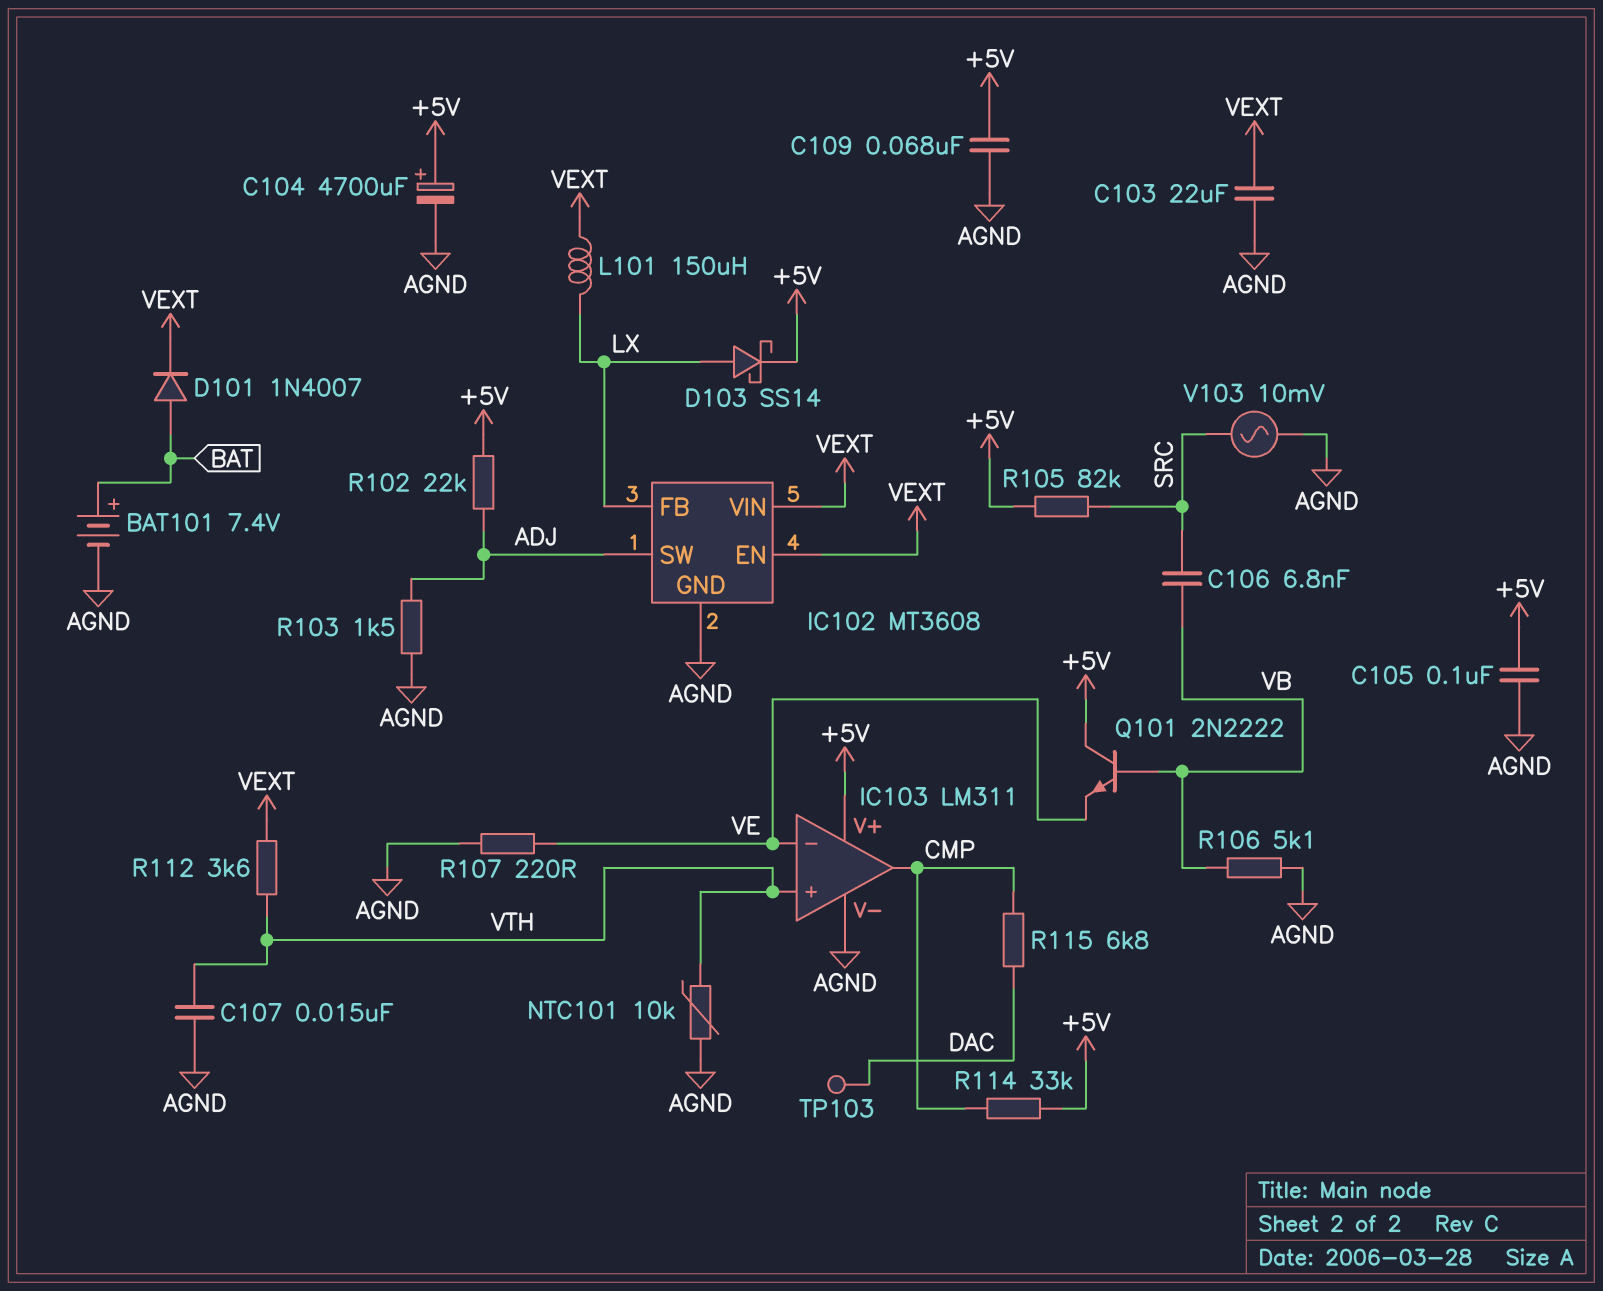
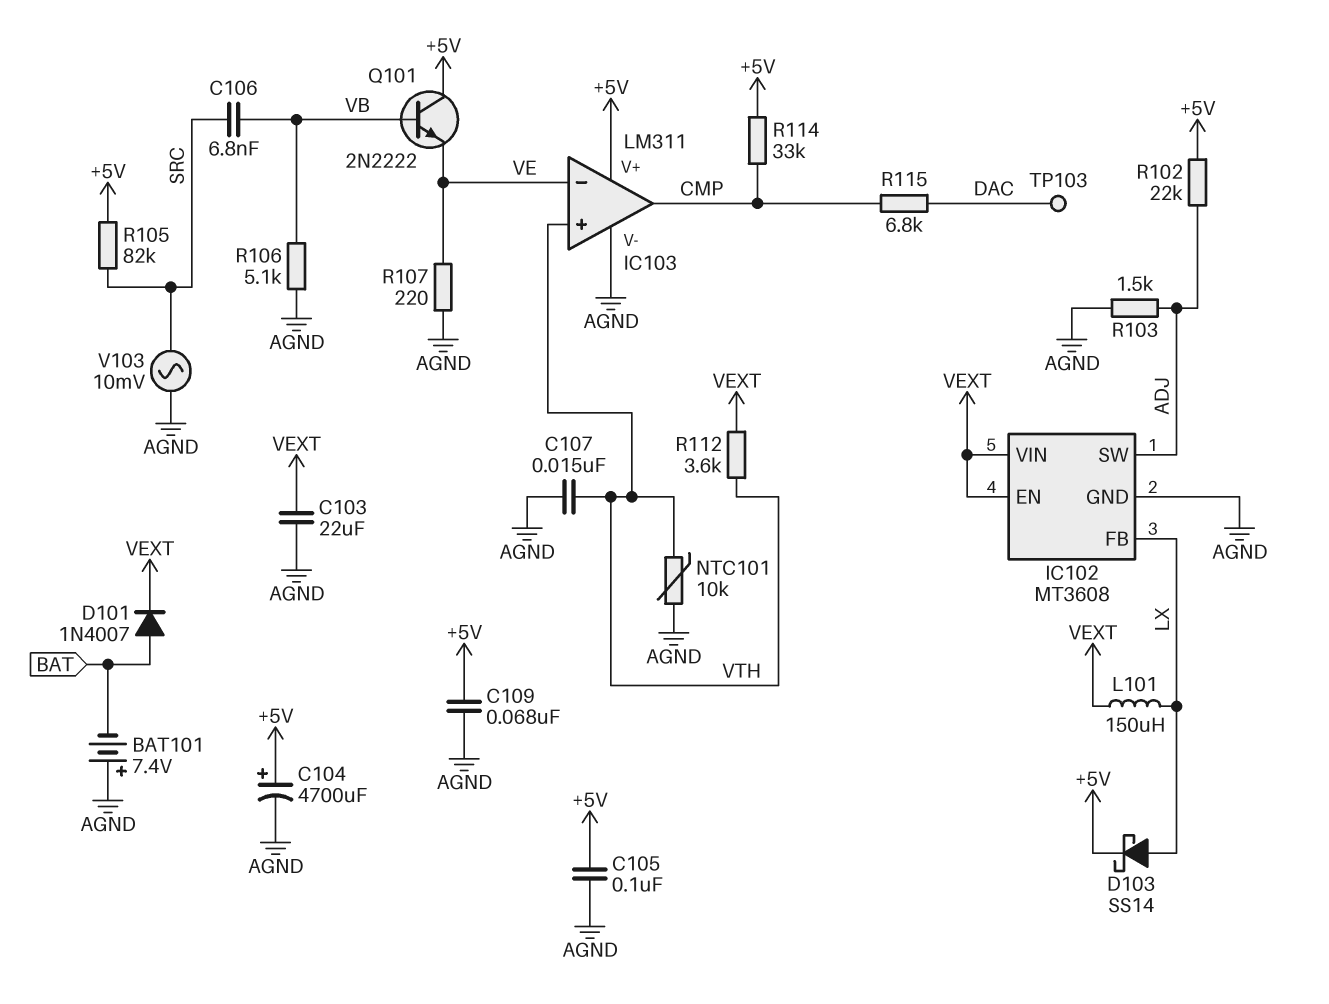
BAT101: 7.4V (plus BAT, minus AGND) -> 7.4V (plus AGND, minus BAT)

